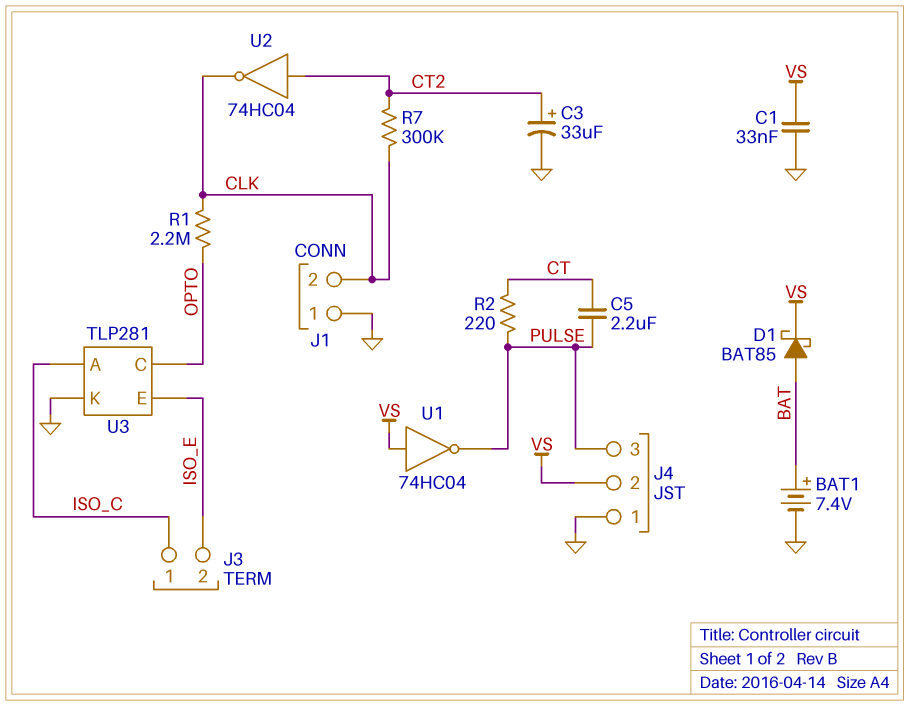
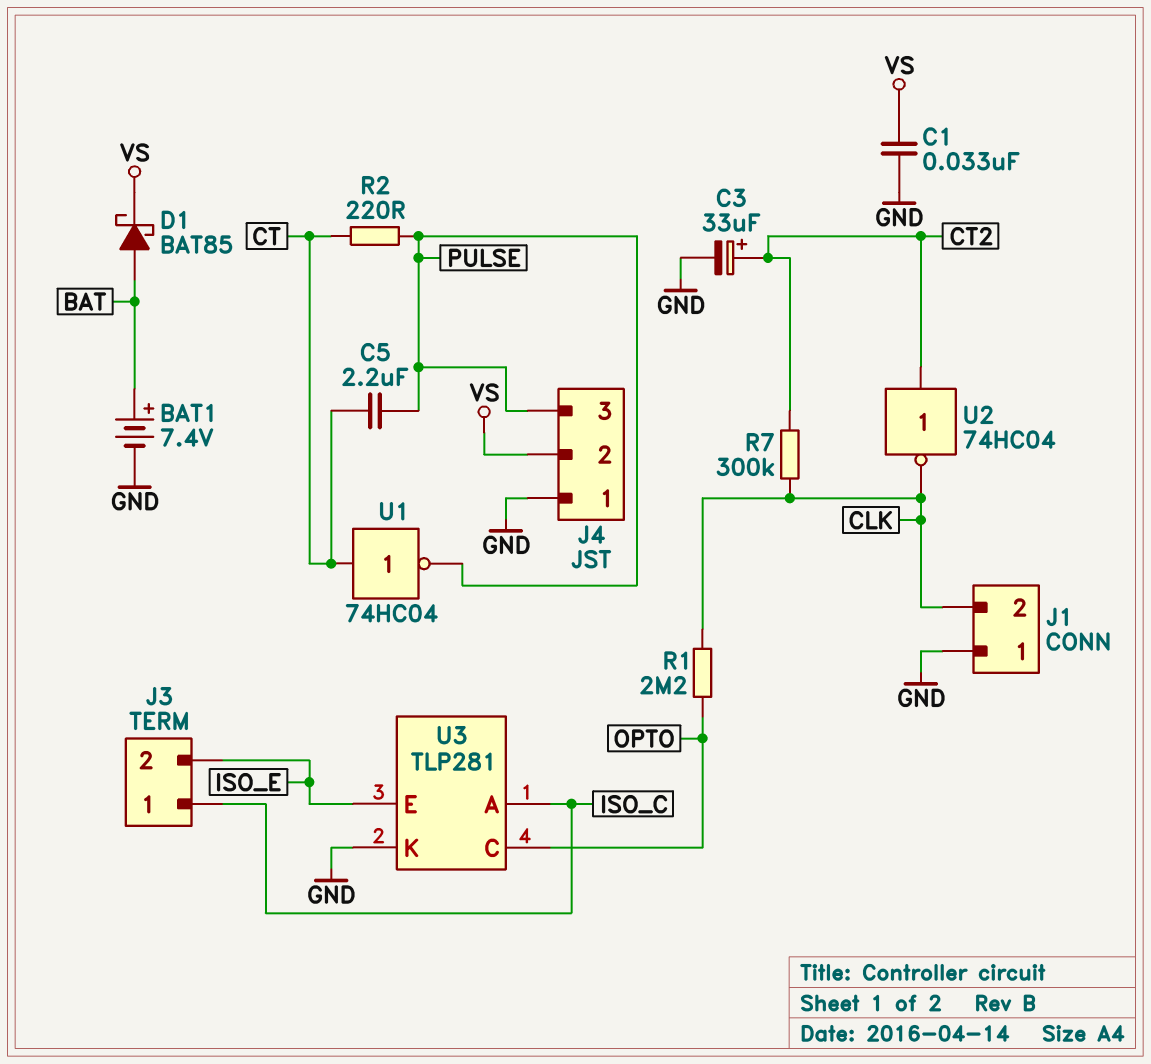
U1: NOT 74HC04 (in VS, out PULSE) -> NOT 74HC04 (in CT, out PULSE)

